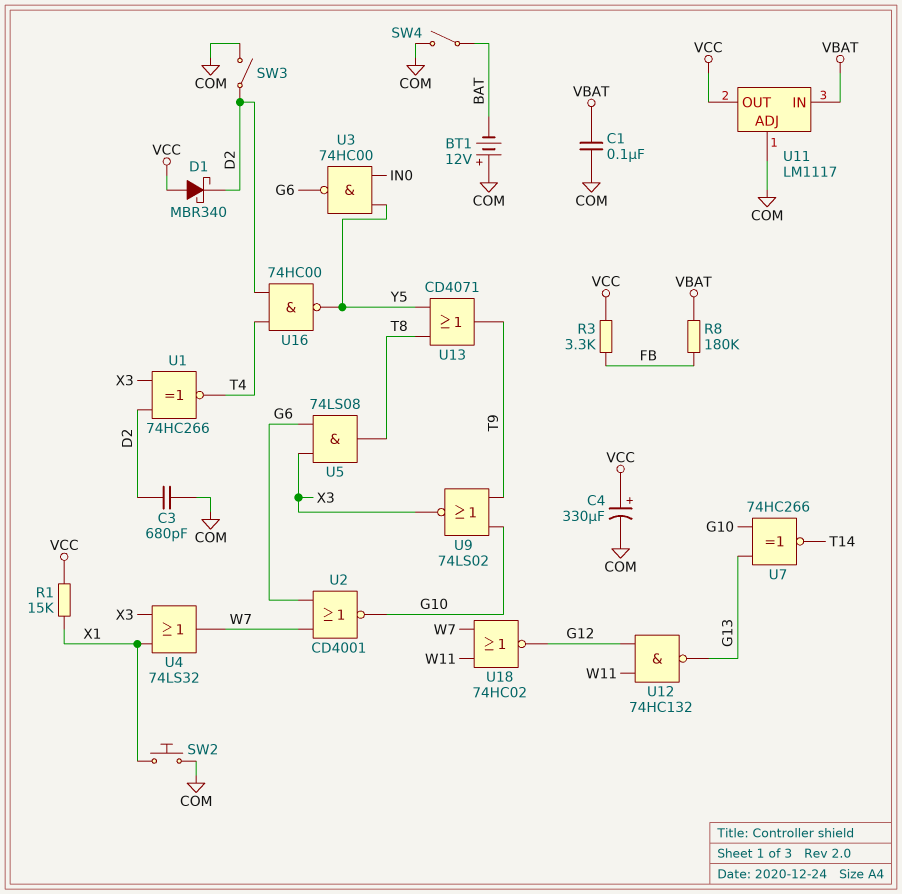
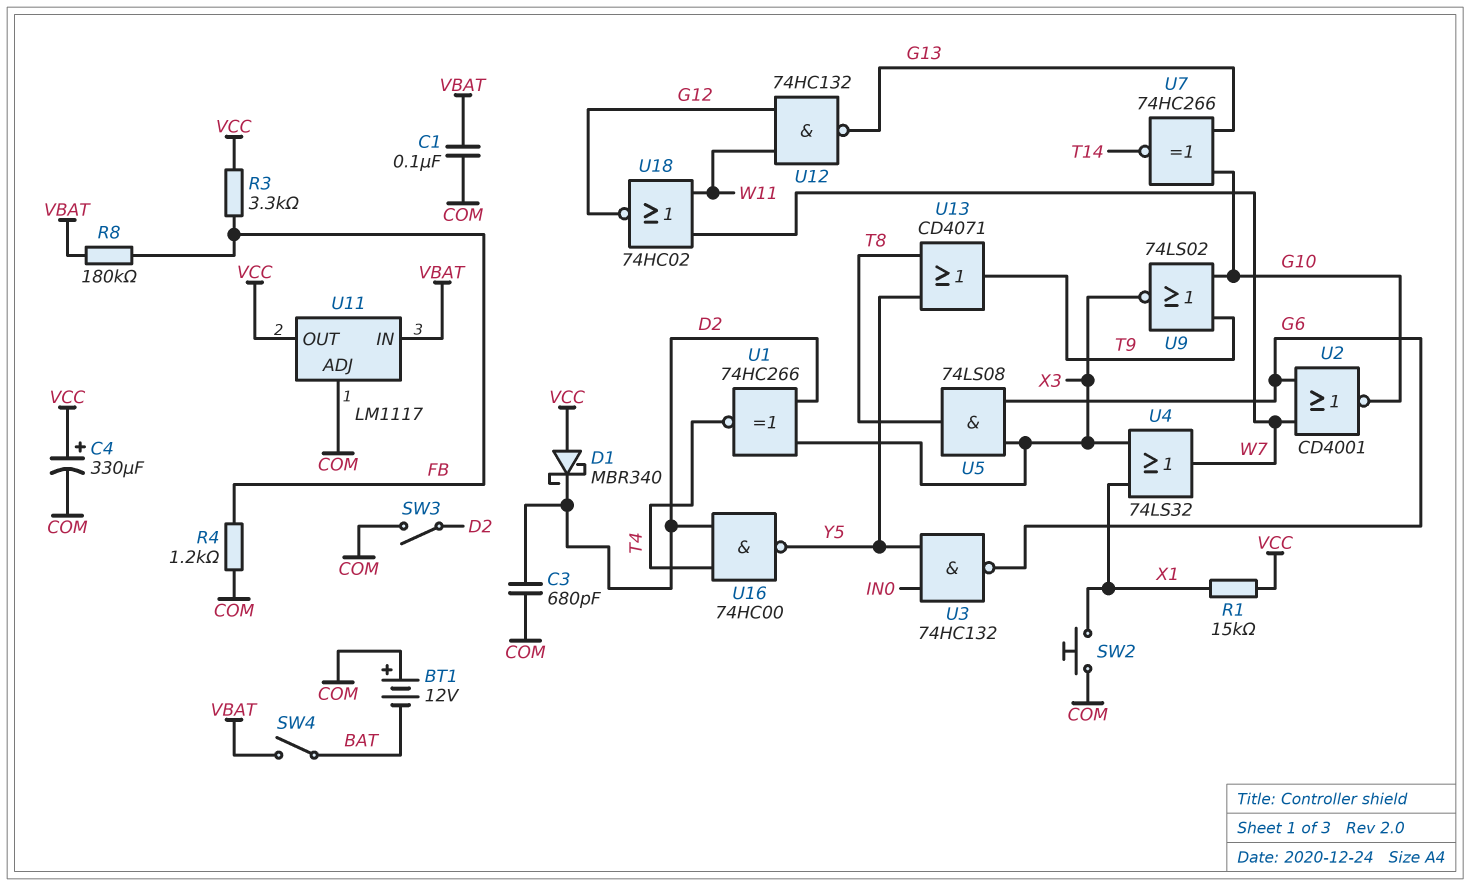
R4: none -> 1.2k (COM, FB)
SW4: switch (BAT, COM) -> switch (BAT, VBAT)
U3: NAND 74HC00 (in IN0, in Y5, out G6) -> NAND 74HC132 (in IN0, in Y5, out G6)

